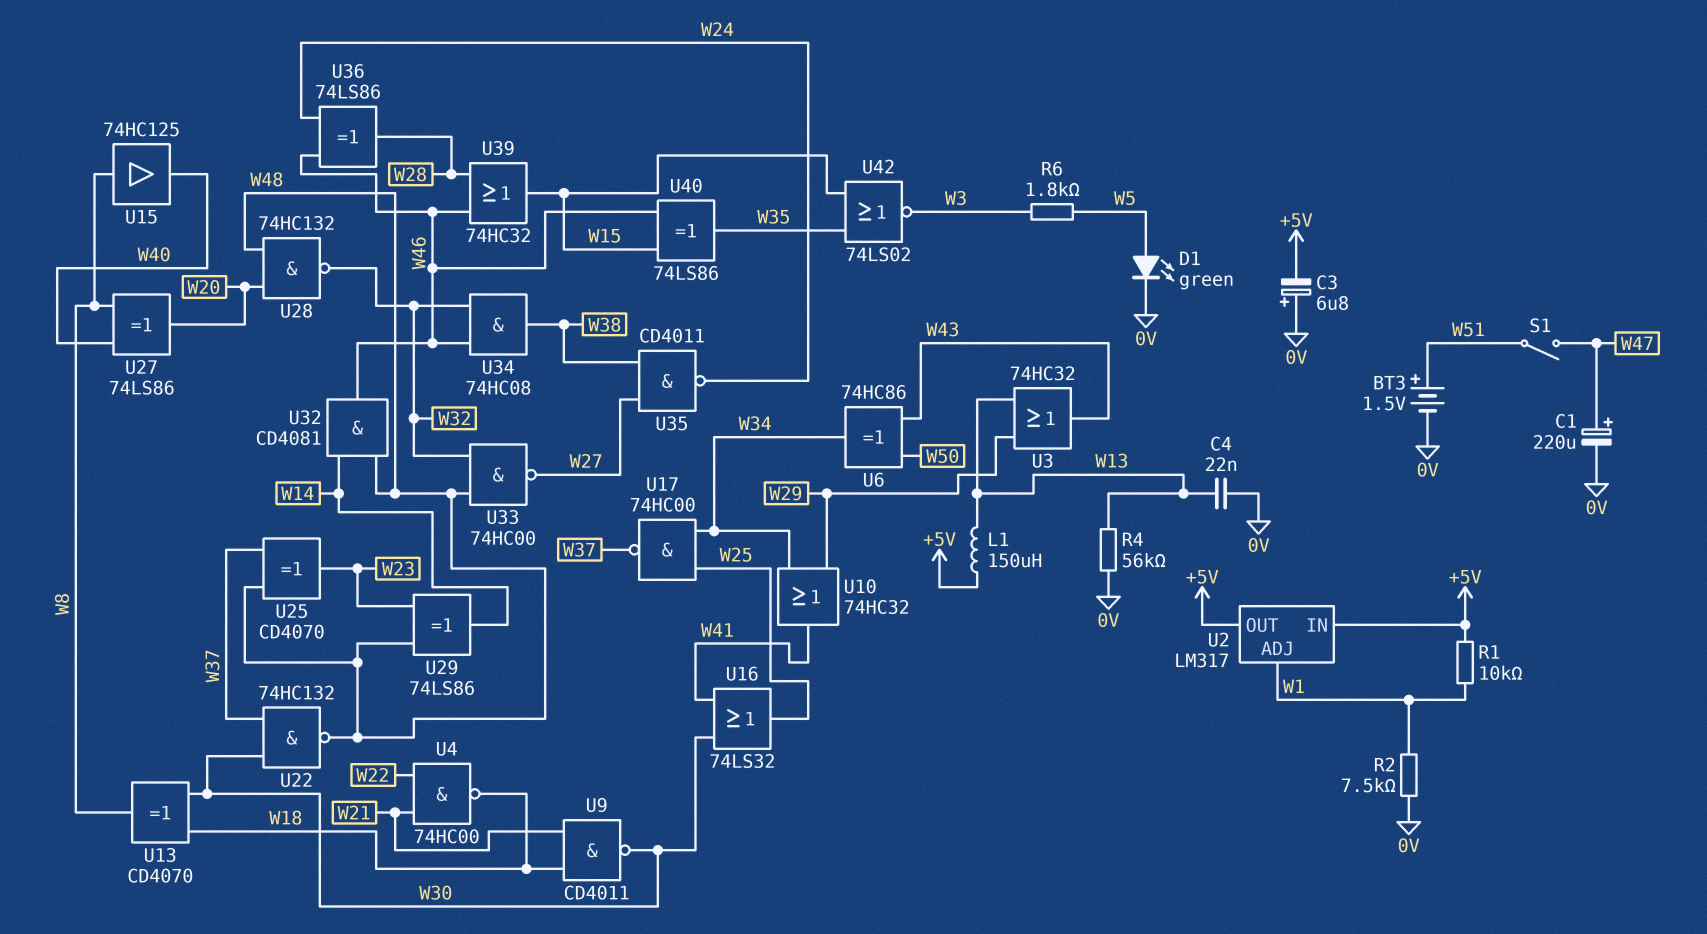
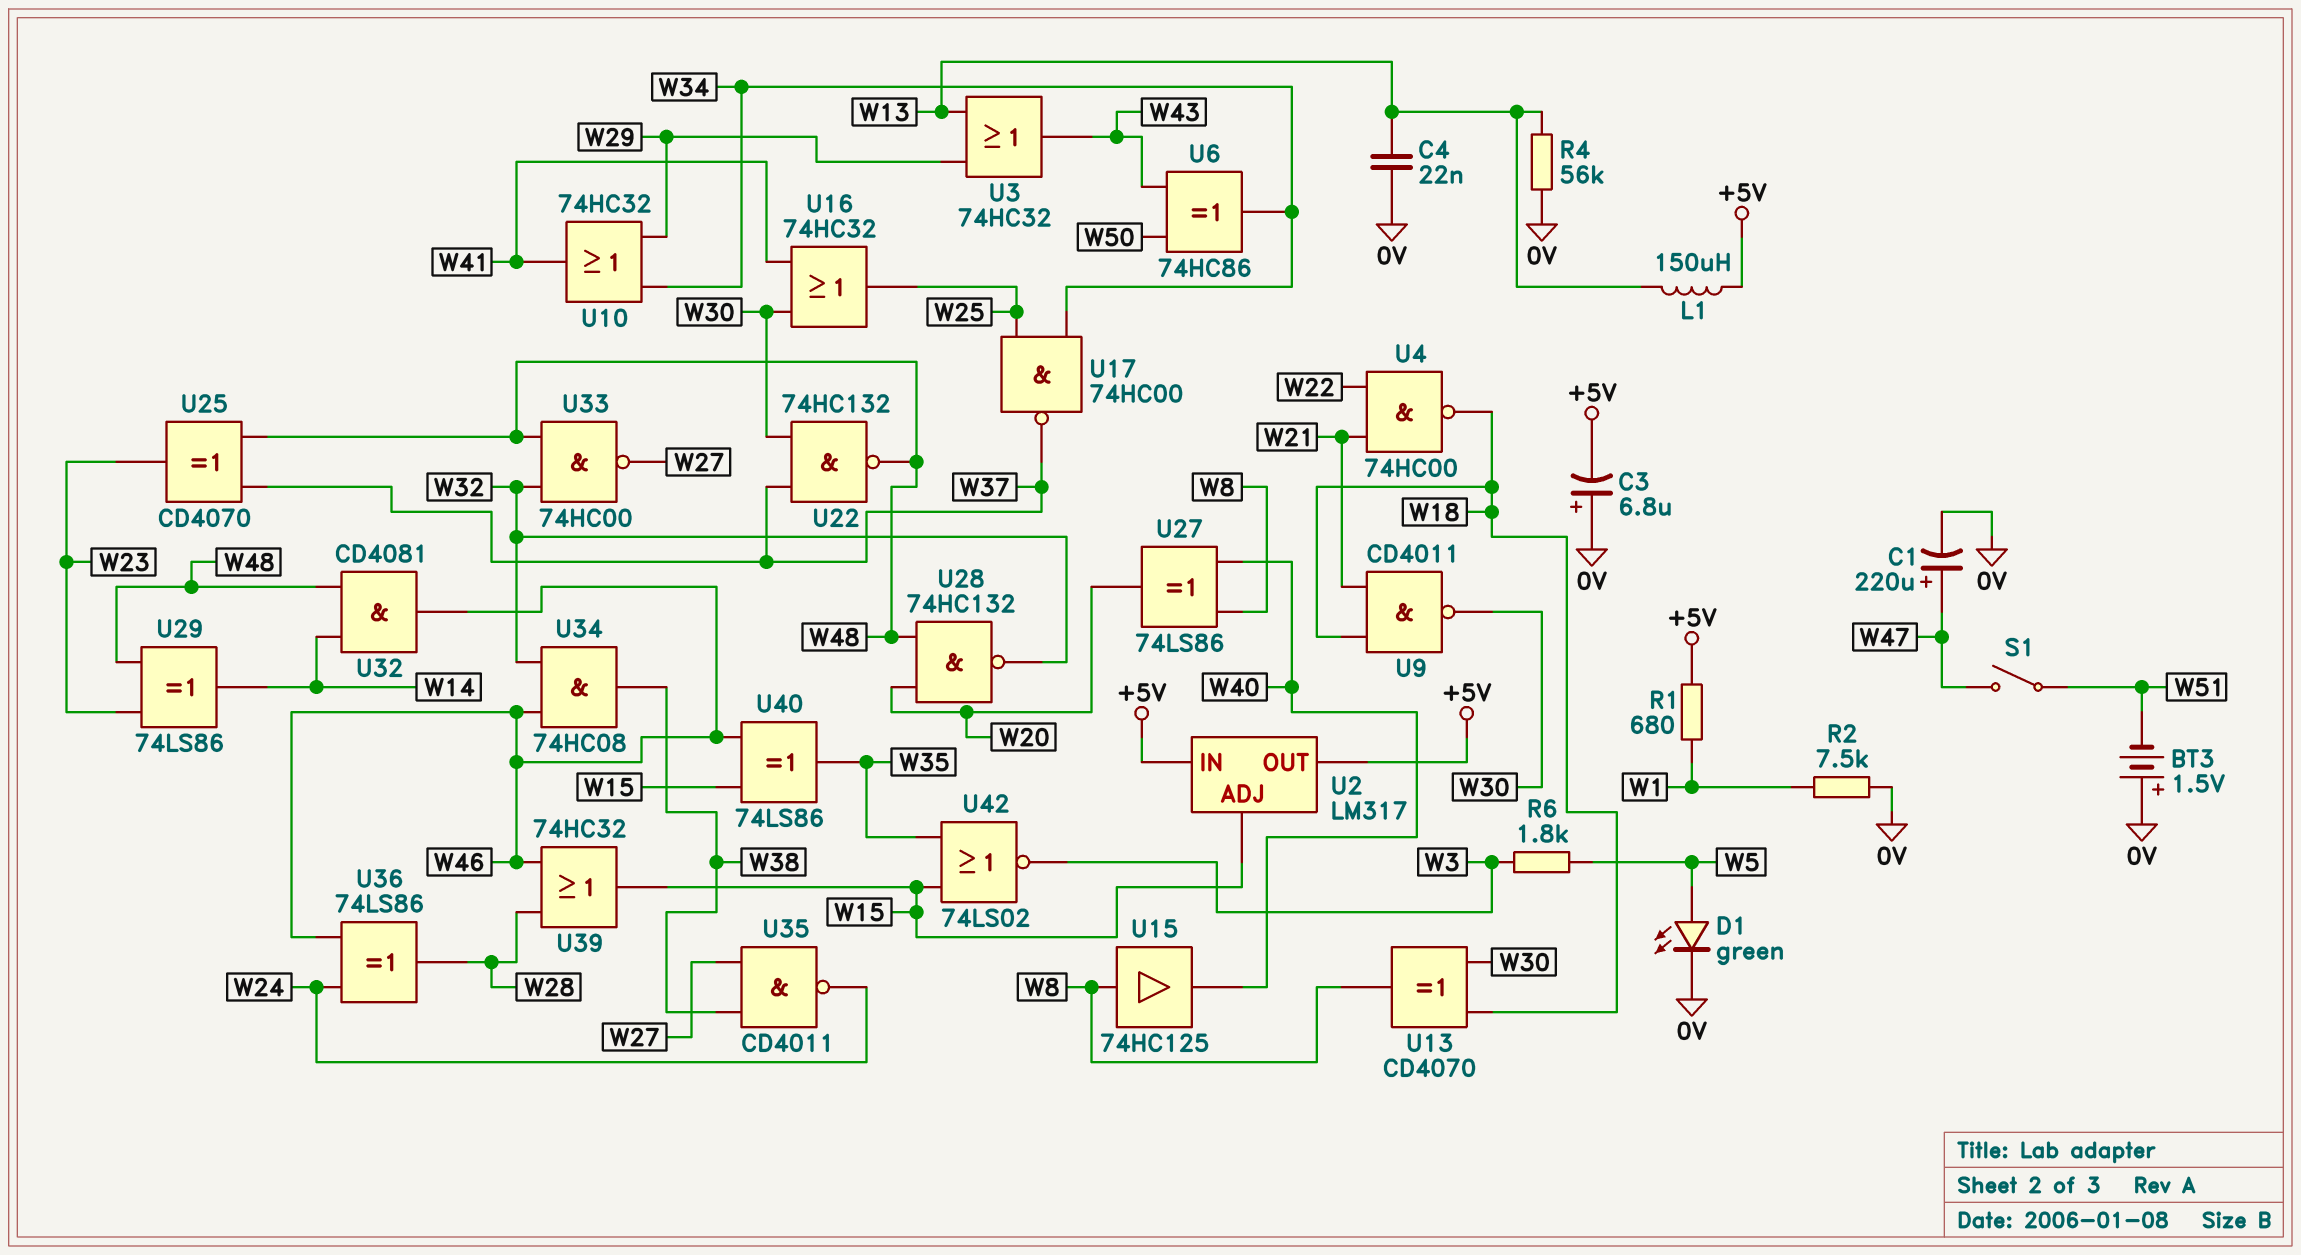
BT3: 1.5V (plus W51, minus 0V) -> 1.5V (plus 0V, minus W51)
R1: 10k (+5V, W1) -> 680 (+5V, W1)
U2 pin ADJ: W1 -> W15
U16: OR 74LS32 (in W30, in W41, out W25) -> OR 74HC32 (in W30, in W41, out W25)

